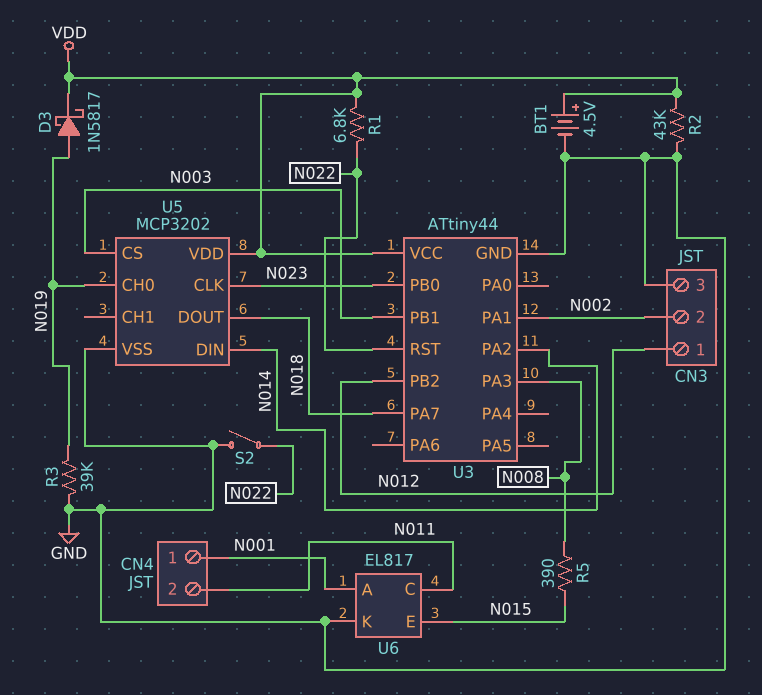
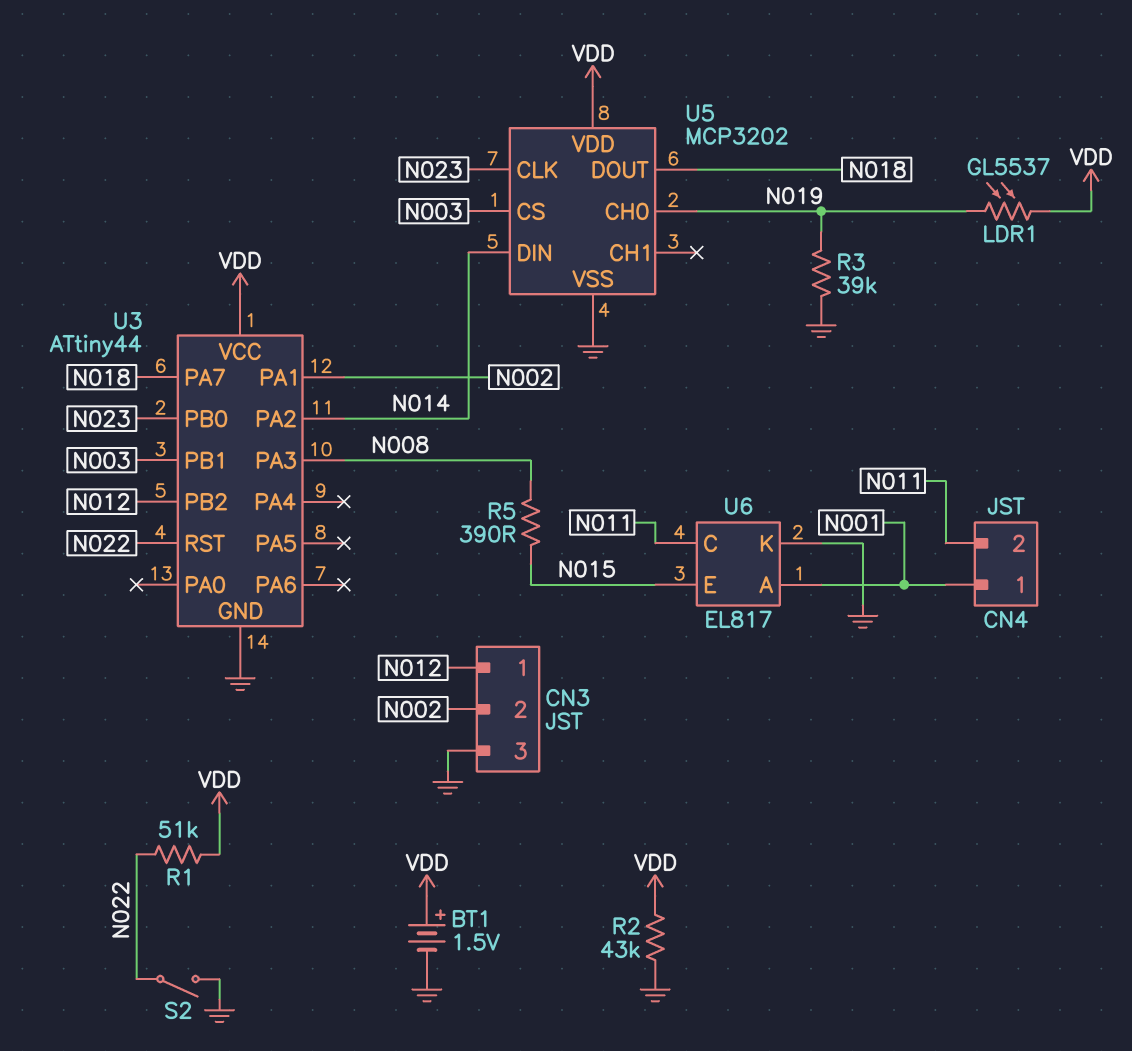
BT1: 4.5V (plus VDD, minus GND) -> 1.5V (plus VDD, minus GND)
D3: schottky 1N5817 (A N019, K VDD) -> none
LDR1: none -> GL5537 (N019, VDD)
R1: 6.8k (N022, VDD) -> 51k (N022, VDD)

